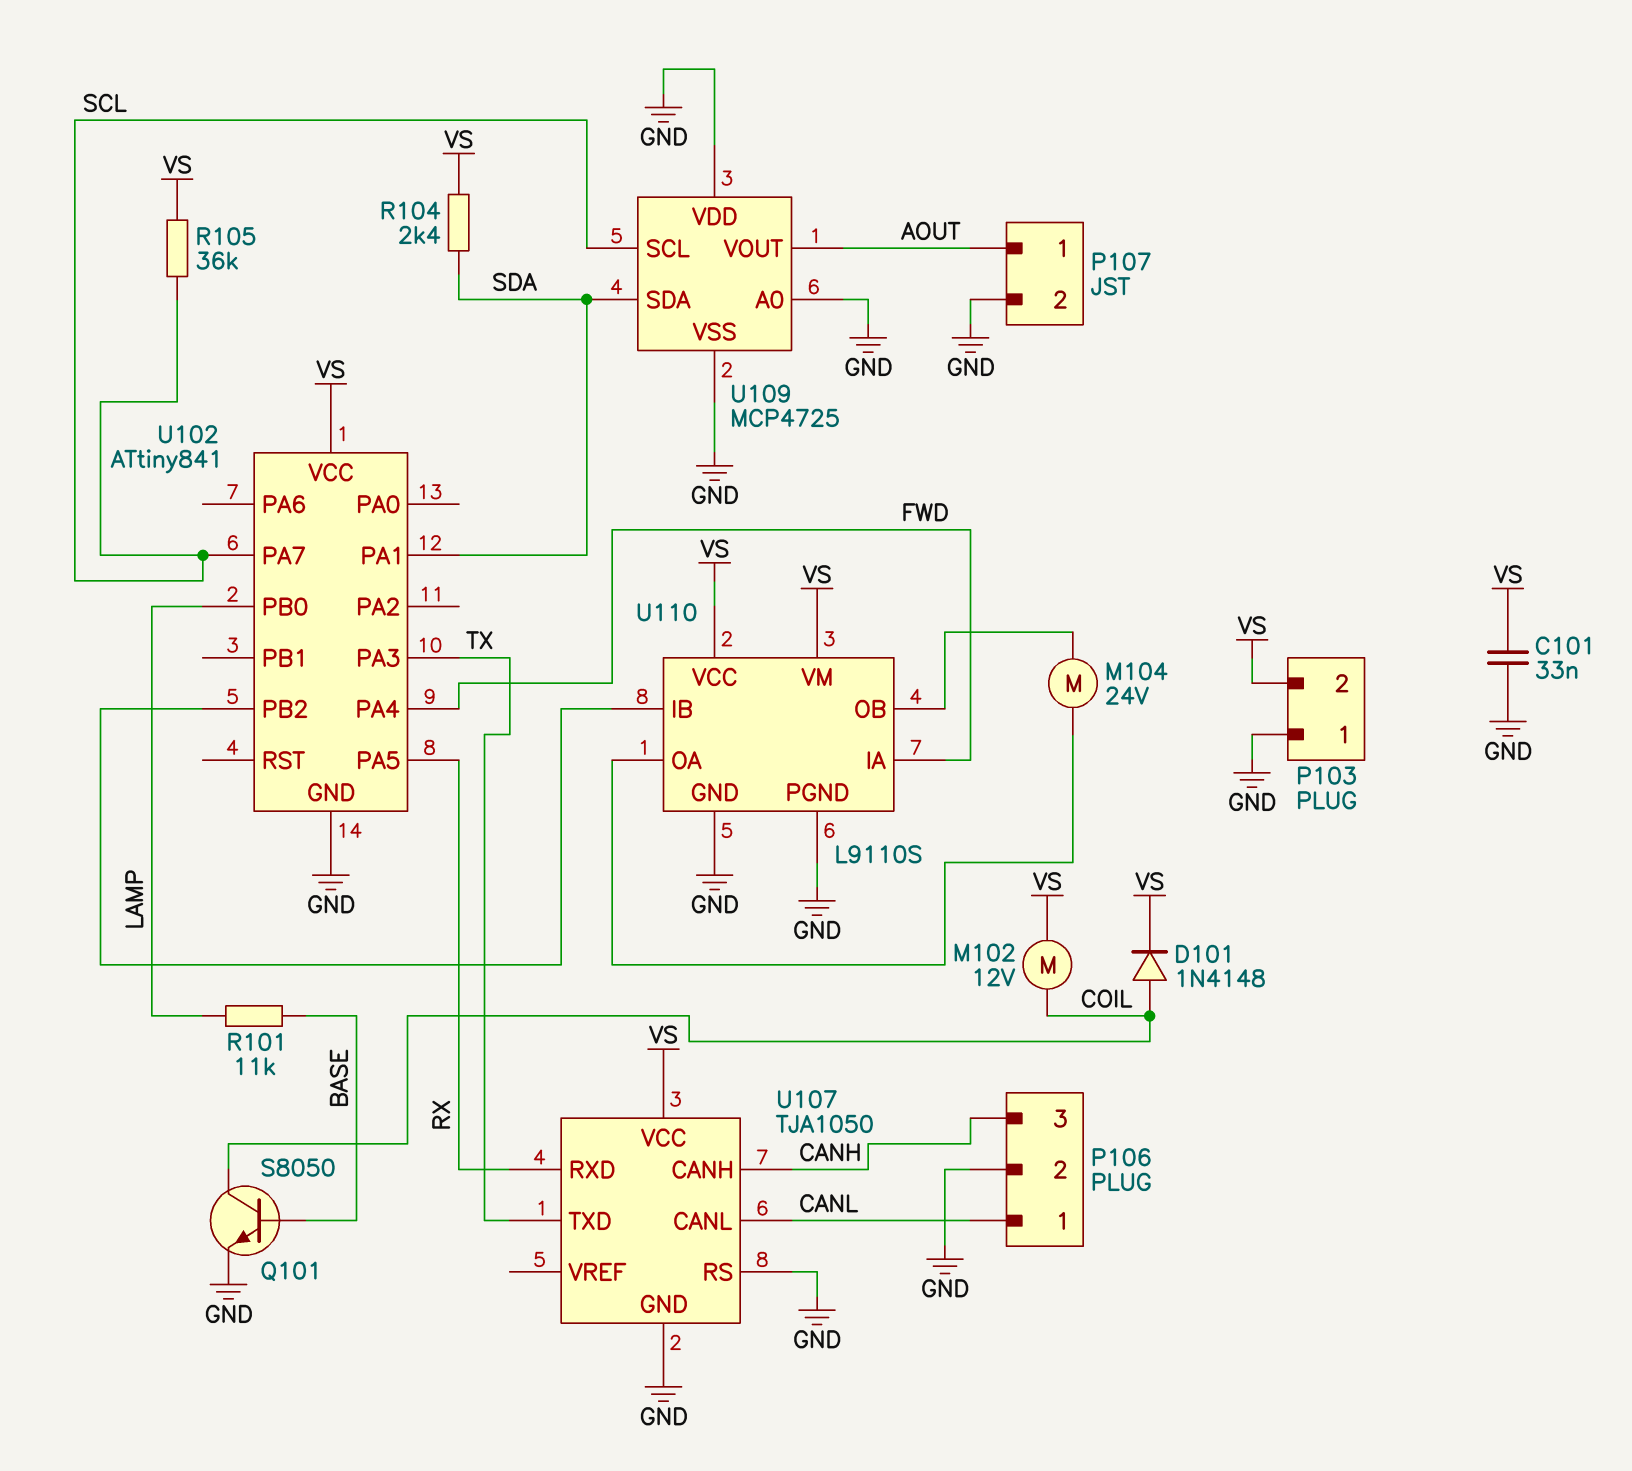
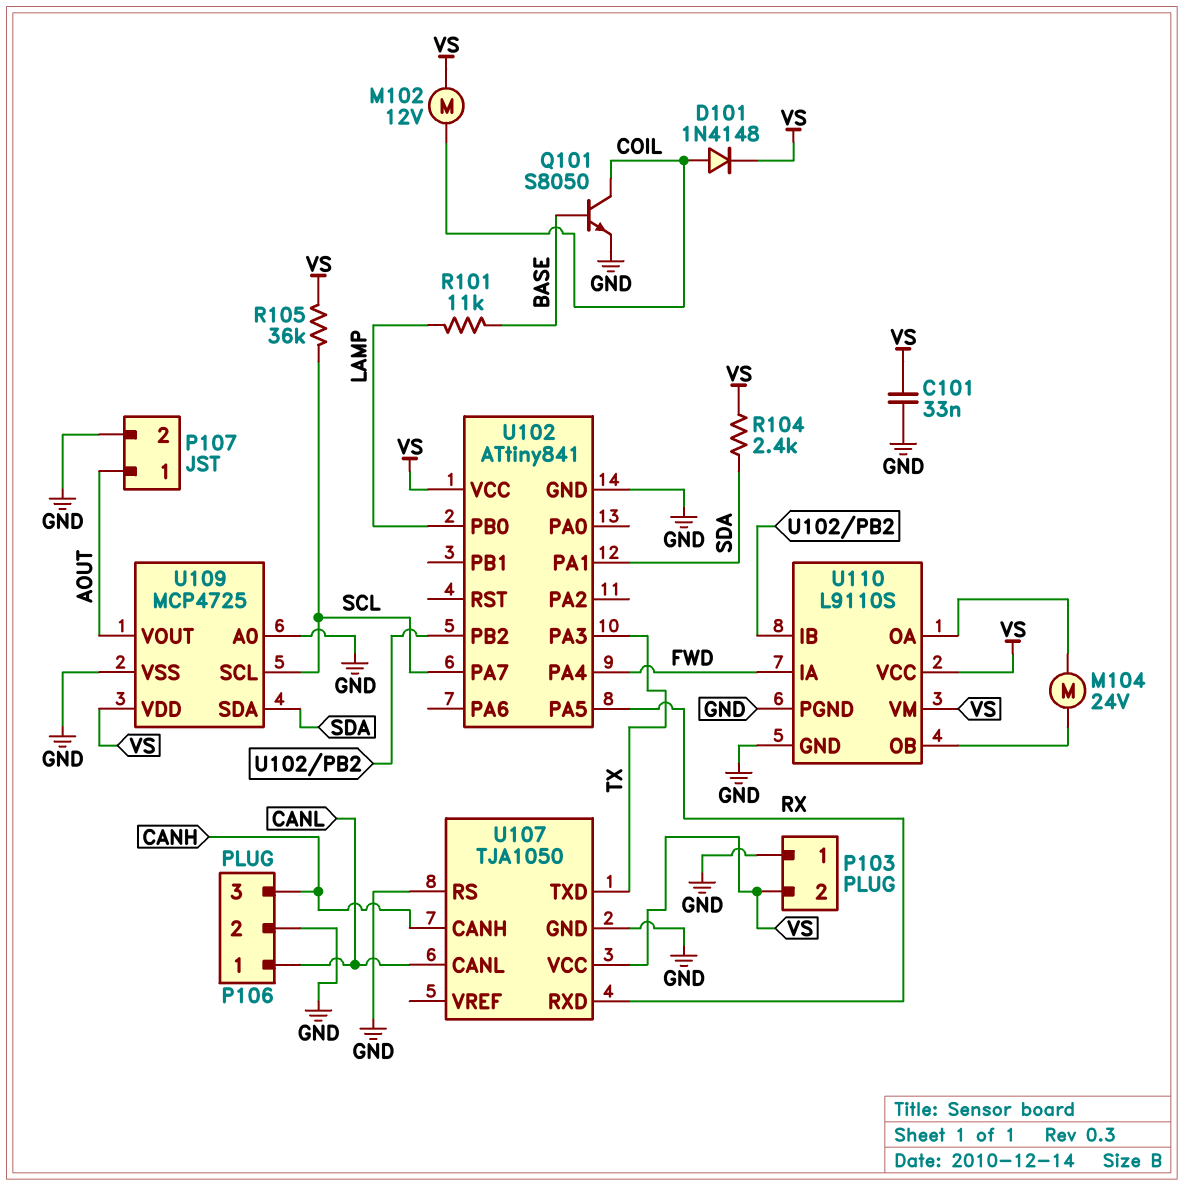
U109 pin VDD: GND -> VS

